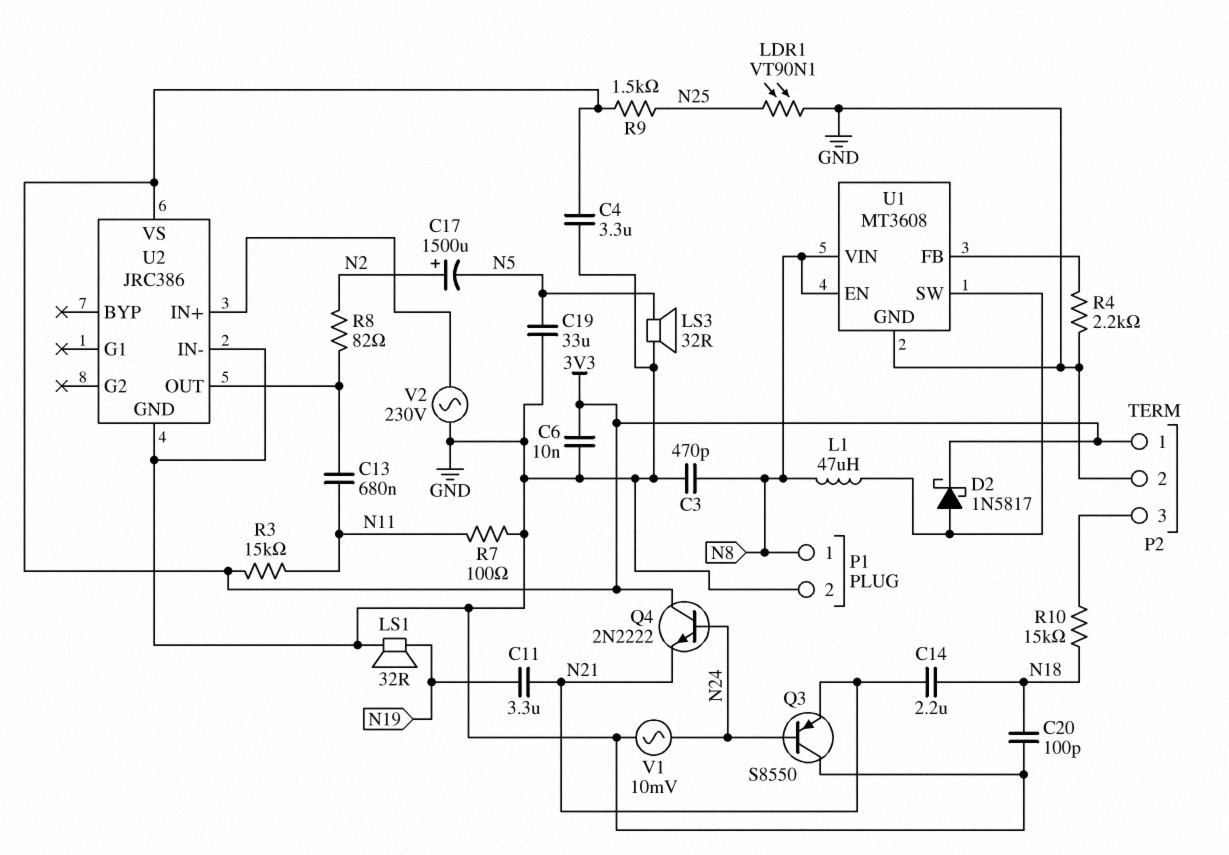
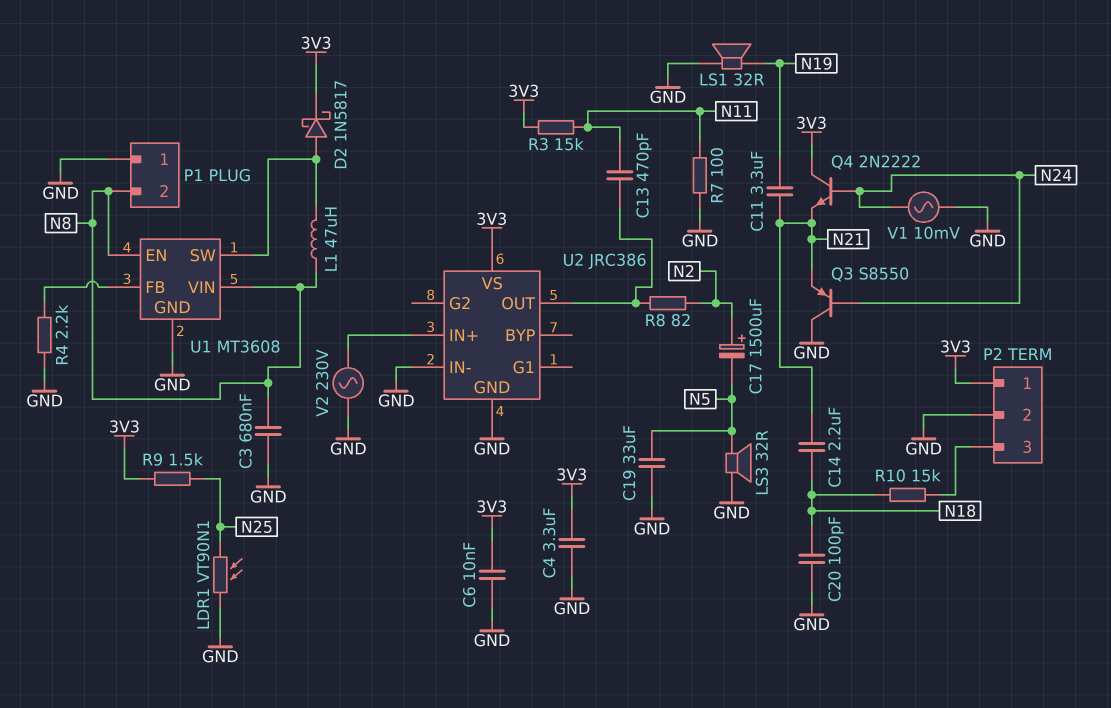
C3: 470pF (GND, N8) -> 680nF (GND, N8)
C13: 680nF (N11, U2/OUT) -> 470pF (N11, U2/OUT)
P1 pin 1: N8 -> GND
P1 pin 2: GND -> N8

